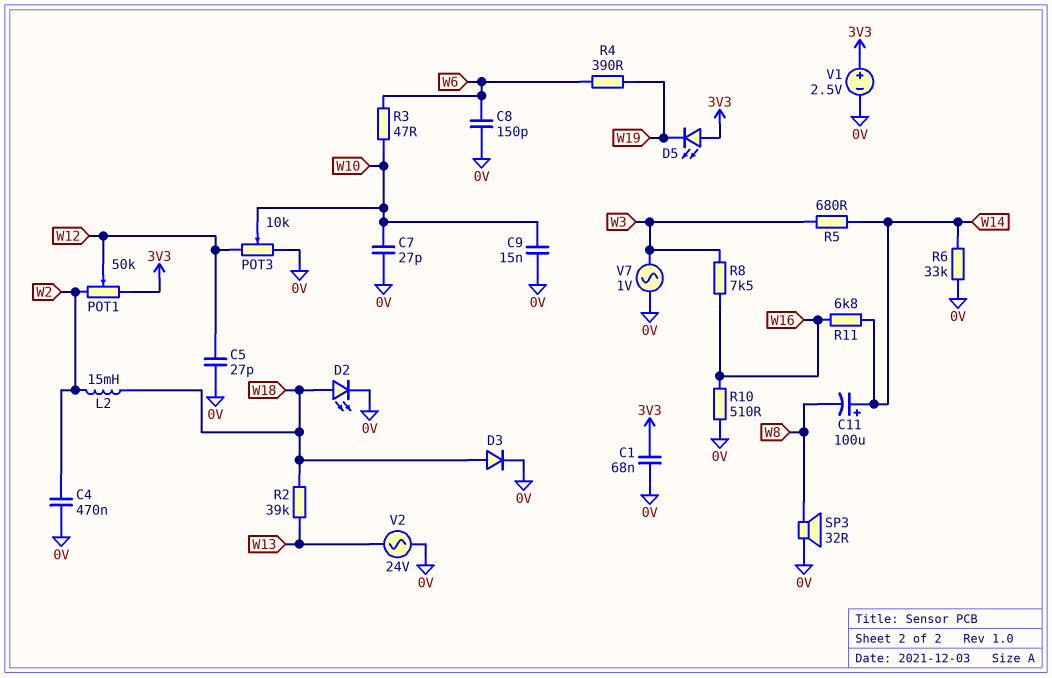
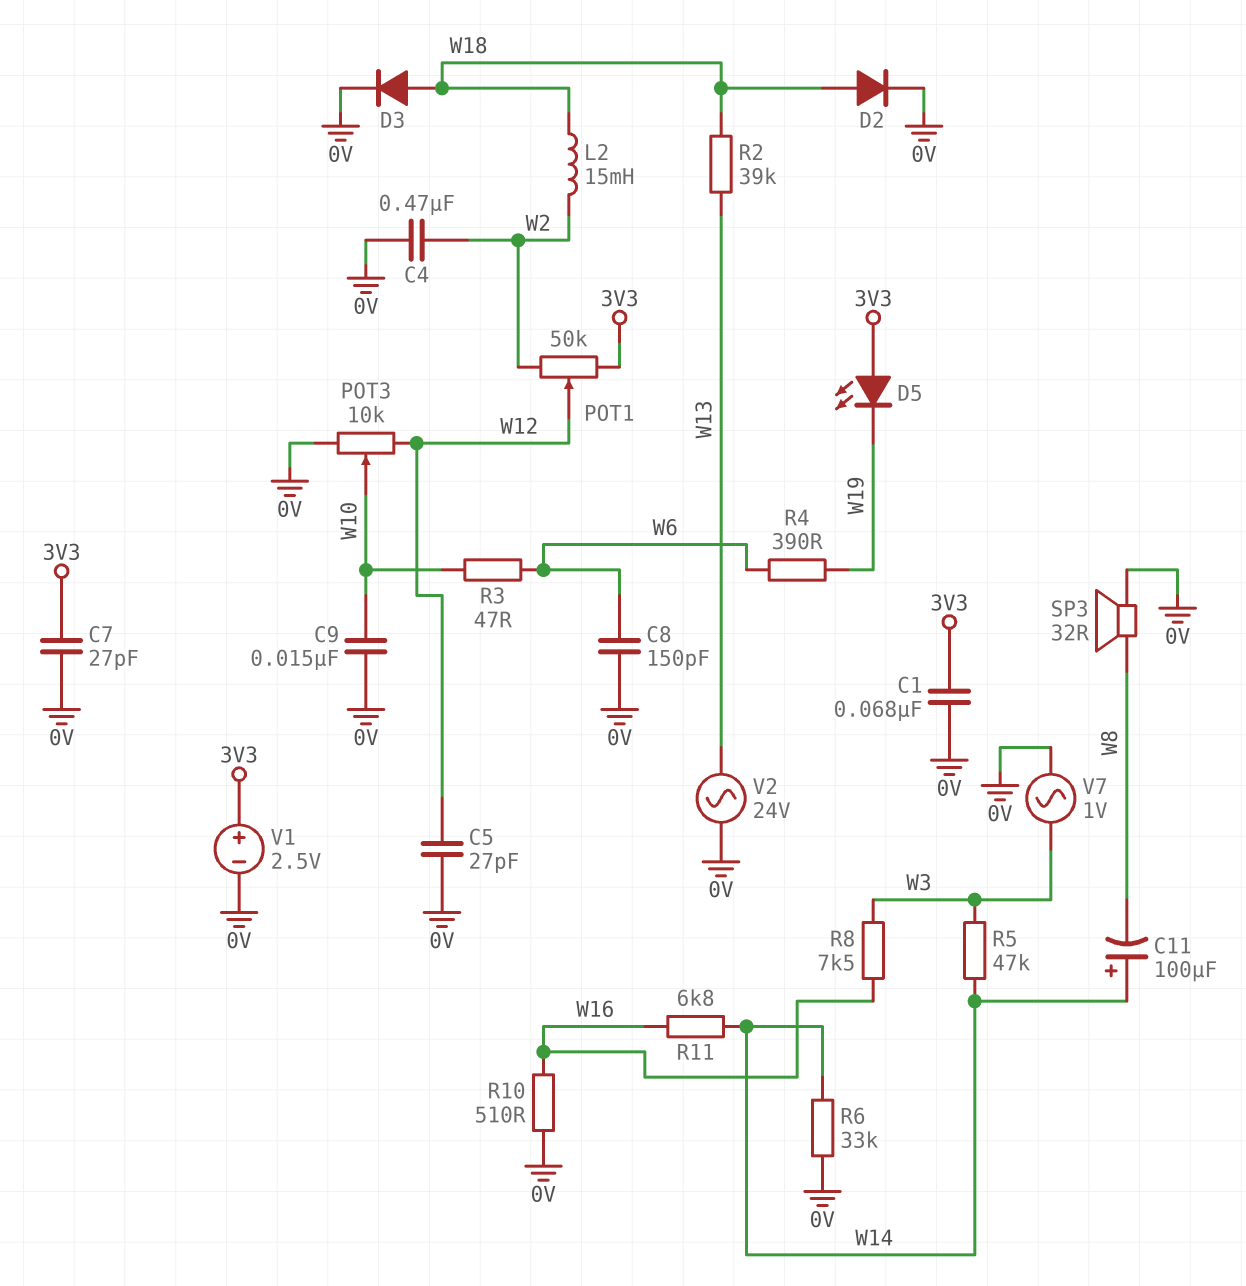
C7: 27pF (0V, W10) -> 27pF (0V, 3V3)
D2: LED (A W18, K 0V) -> diode (A W18, K 0V)
R5: 680 (W3, W14) -> 47k (W3, W14)

